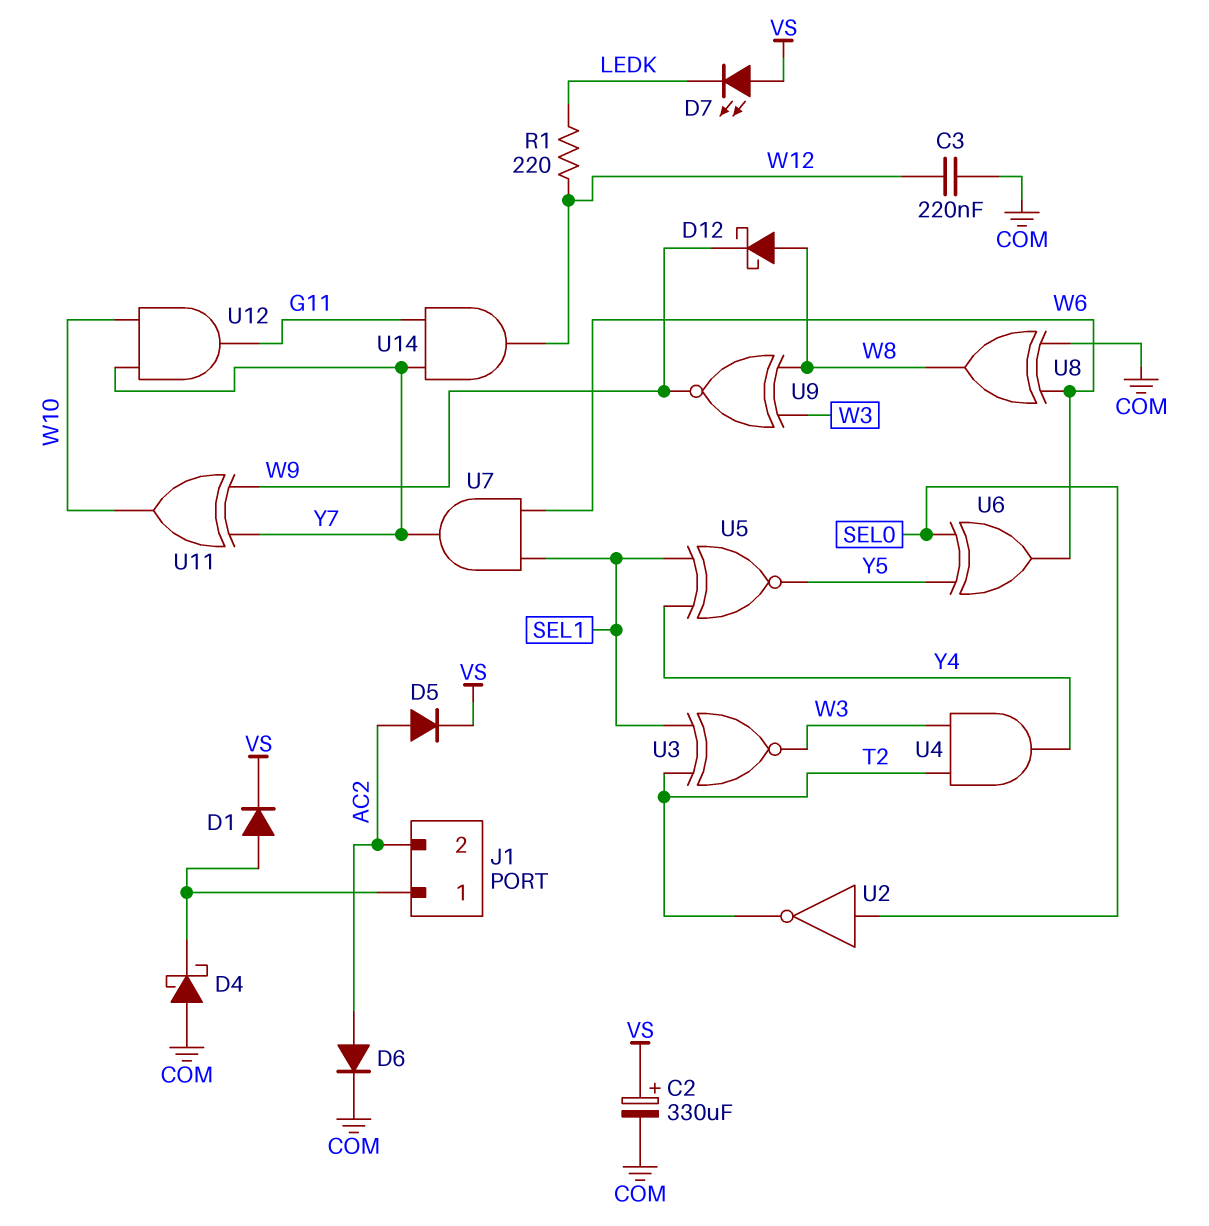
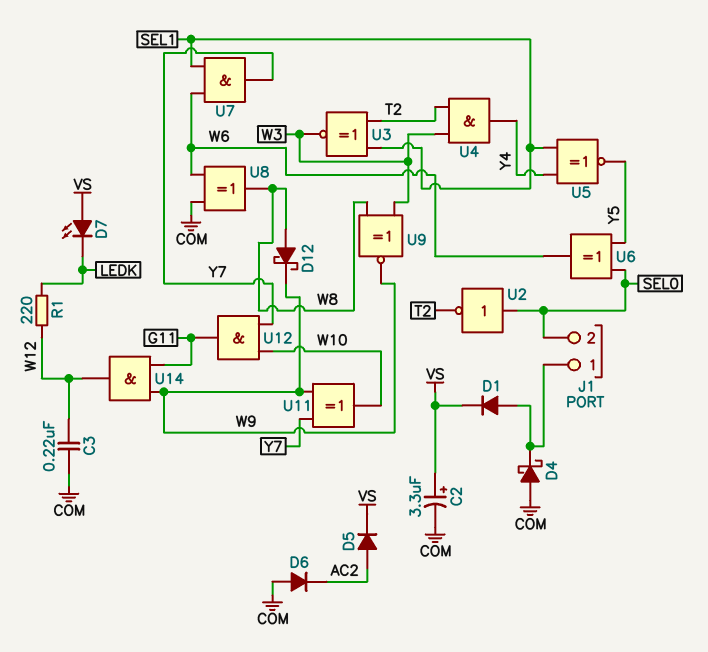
C2: 330uF (plus VS, minus COM) -> 3.3uF (plus VS, minus COM)
D6: diode (A AC2, K COM) -> diode (A COM, K AC2)
J1 pin 2: AC2 -> SEL0
U14: AND (in G11, in Y7, out W12) -> AND (in G11, in W9, out W12)

